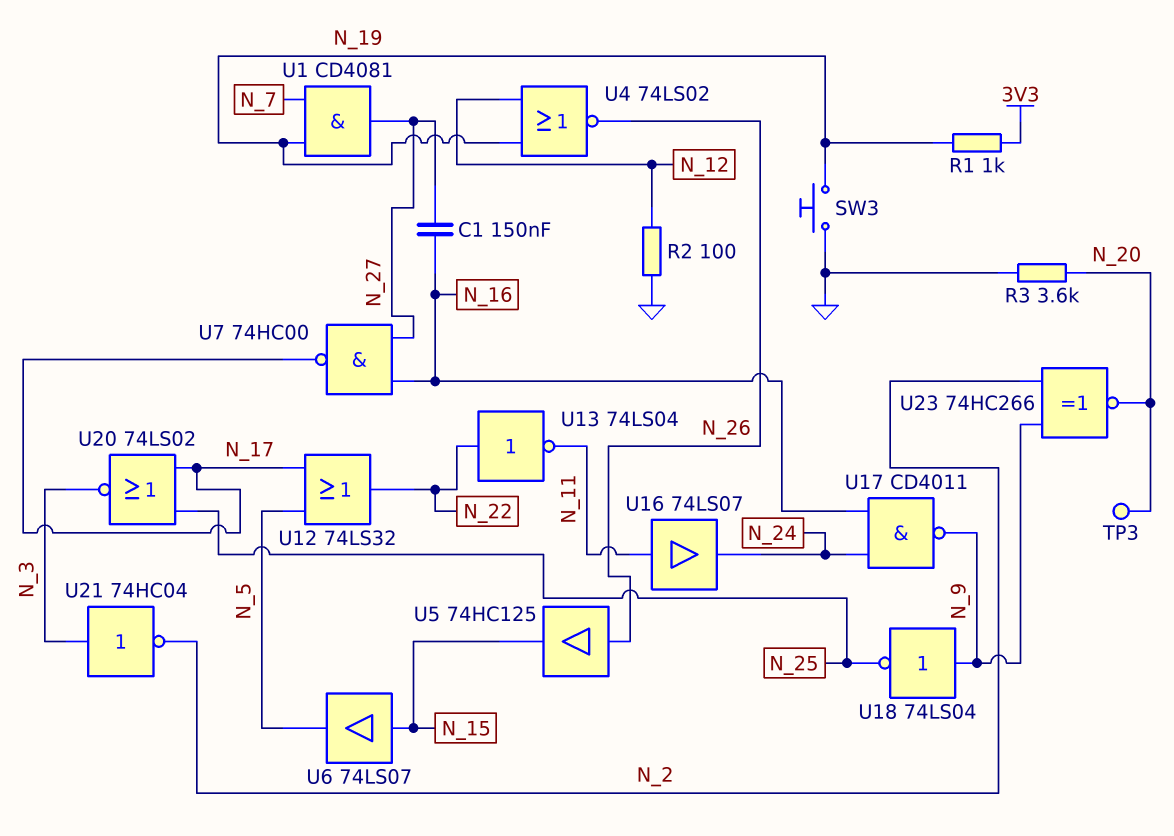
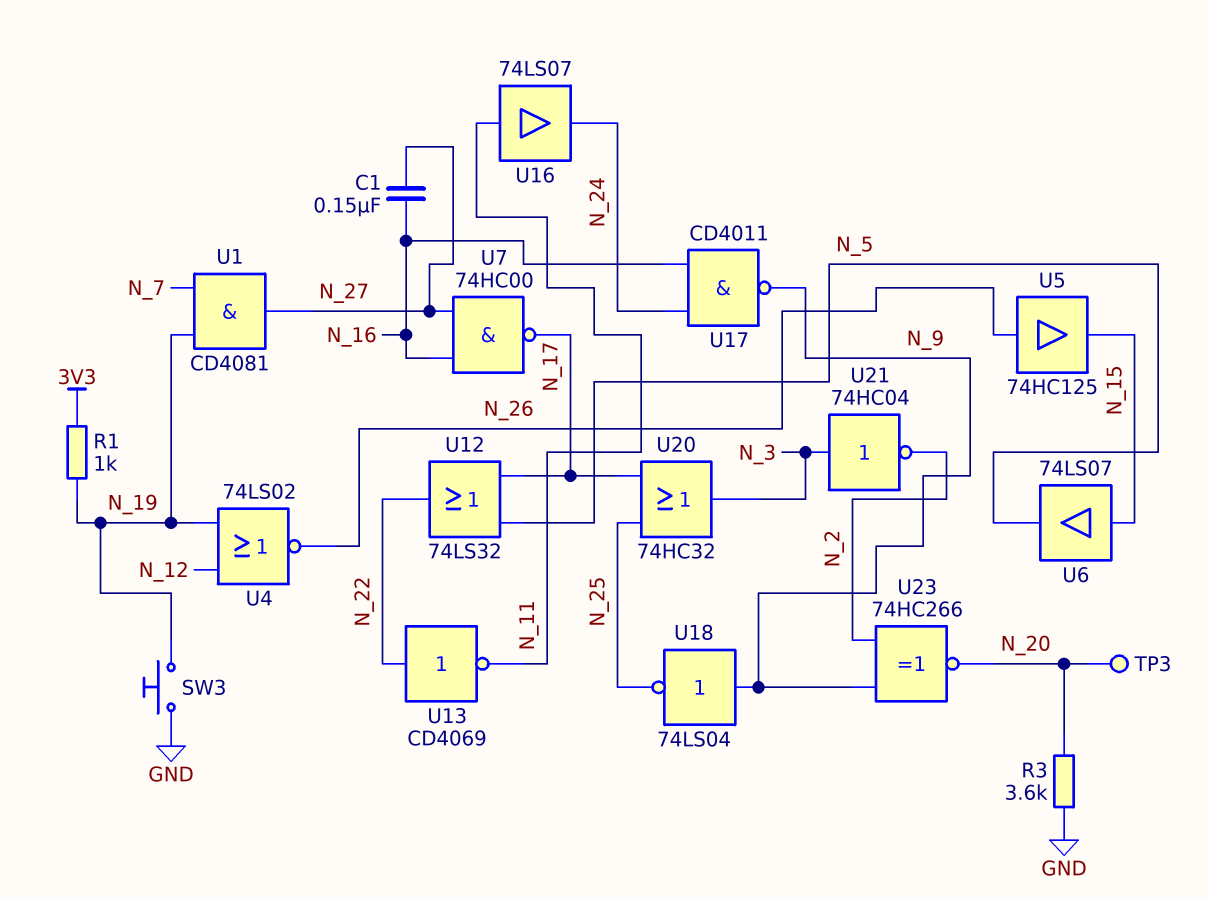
R2: 100 (GND, N_12) -> none
U13: NOT 74LS04 (in N_22, out N_11) -> NOT CD4069 (in N_22, out N_11)
U20: NOR 74LS02 (in N_17, in N_25, out N_3) -> OR 74HC32 (in N_17, in N_25, out N_3)

